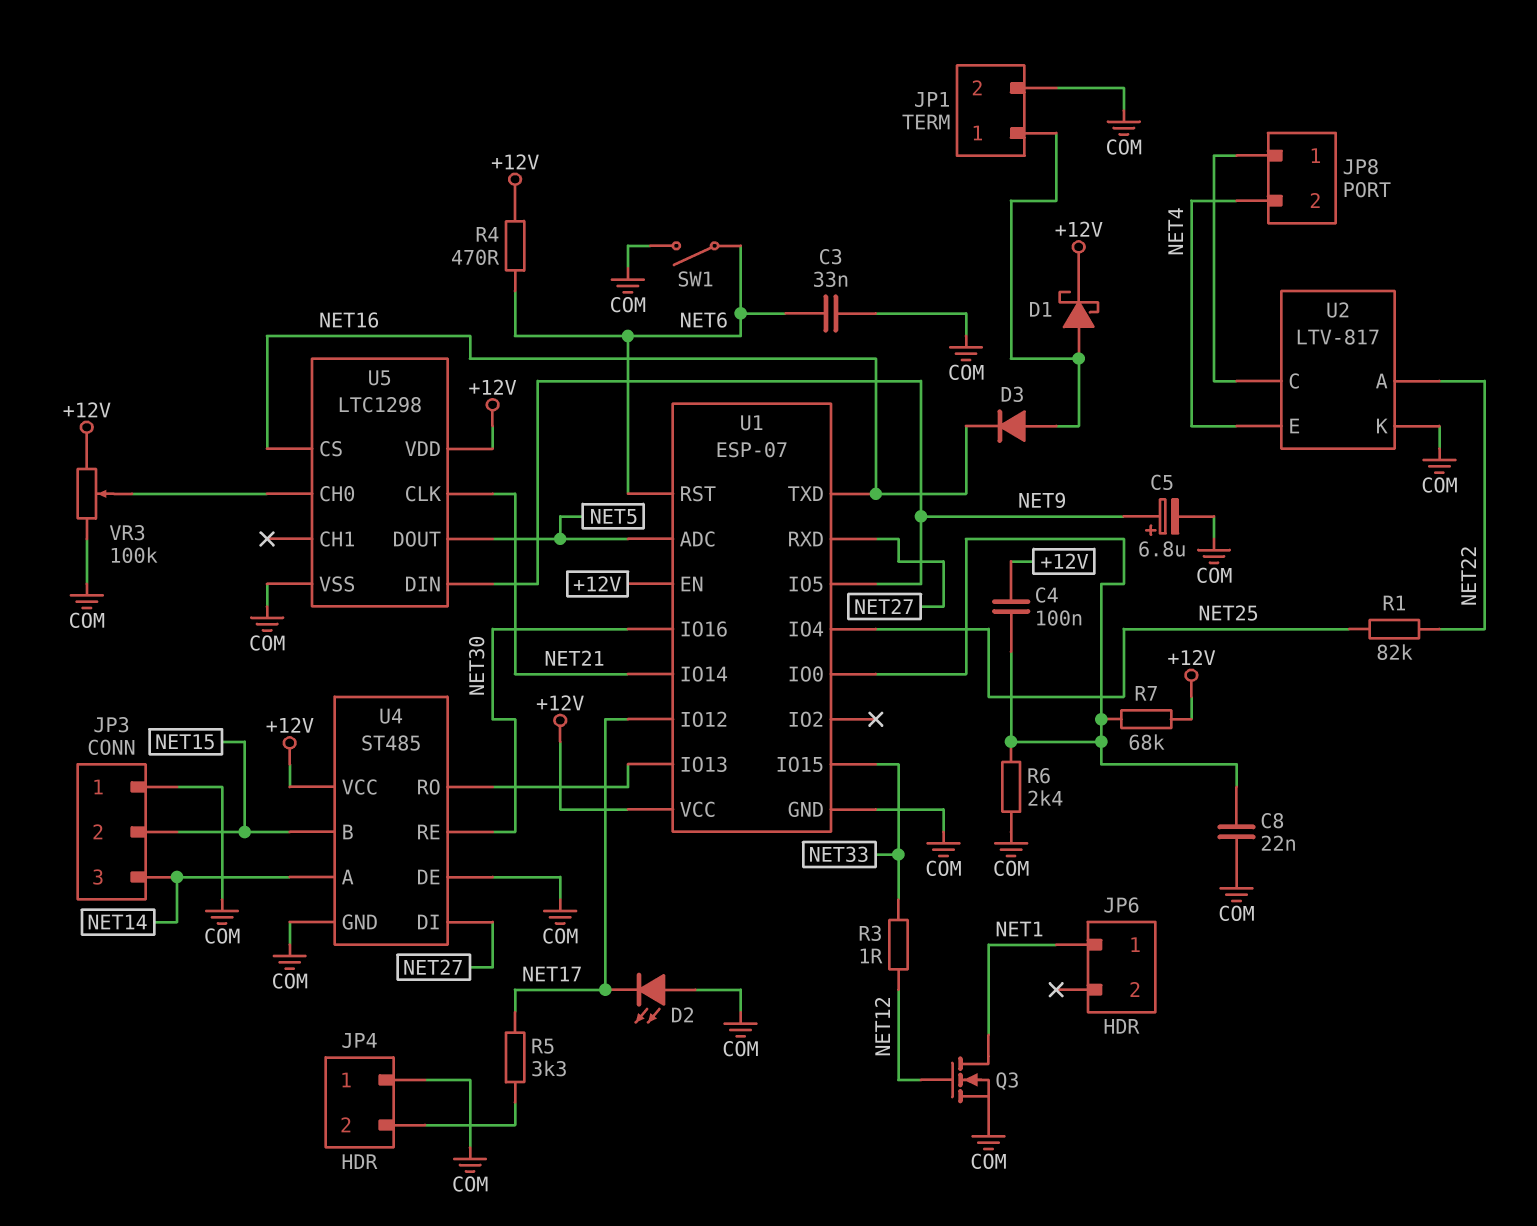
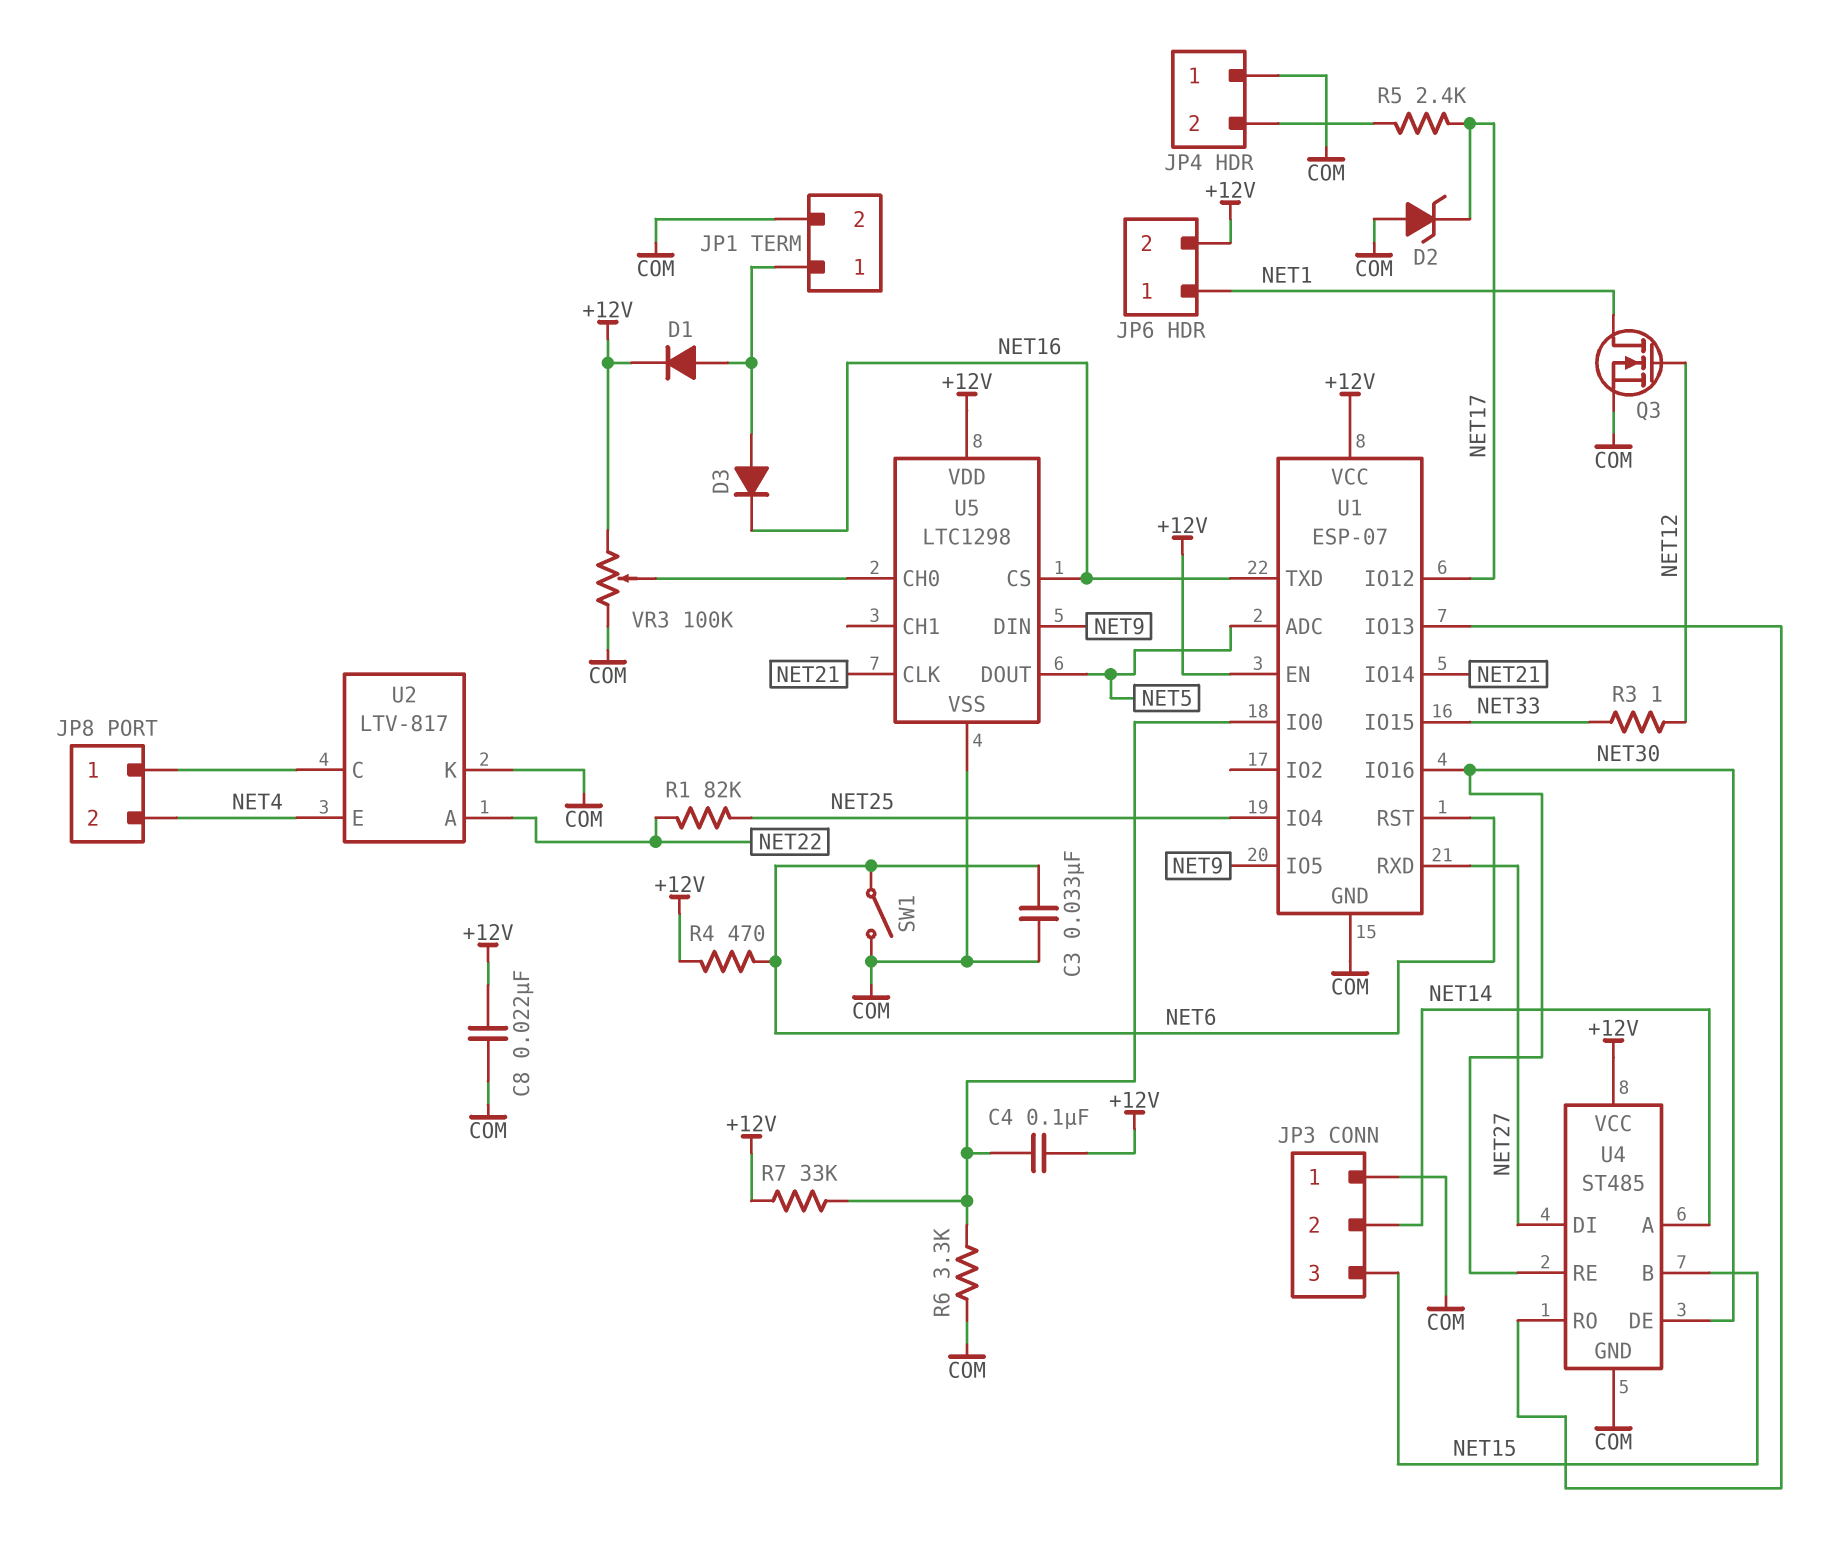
C5: 6.8uF (plus NET9, minus COM) -> none
C8: 22nF (COM, U1/IO0) -> 22nF (+12V, COM)
D1: schottky (A JP1/1, K +12V) -> diode (A JP1/1, K +12V)
D2: LED (A COM, K NET17) -> zener (A COM, K NET17)
JP3 pin 2: NET15 -> NET14
JP3 pin 3: NET14 -> NET15
JP6 pin 2: none -> +12V
R5: 3.3k (JP4/2, NET17) -> 2.4k (JP4/2, NET17)
R6: 2.4k (COM, U1/IO0) -> 3.3k (COM, U1/IO0)
R7: 68k (+12V, U1/IO0) -> 33k (+12V, U1/IO0)
U4 pin DE: COM -> NET30

